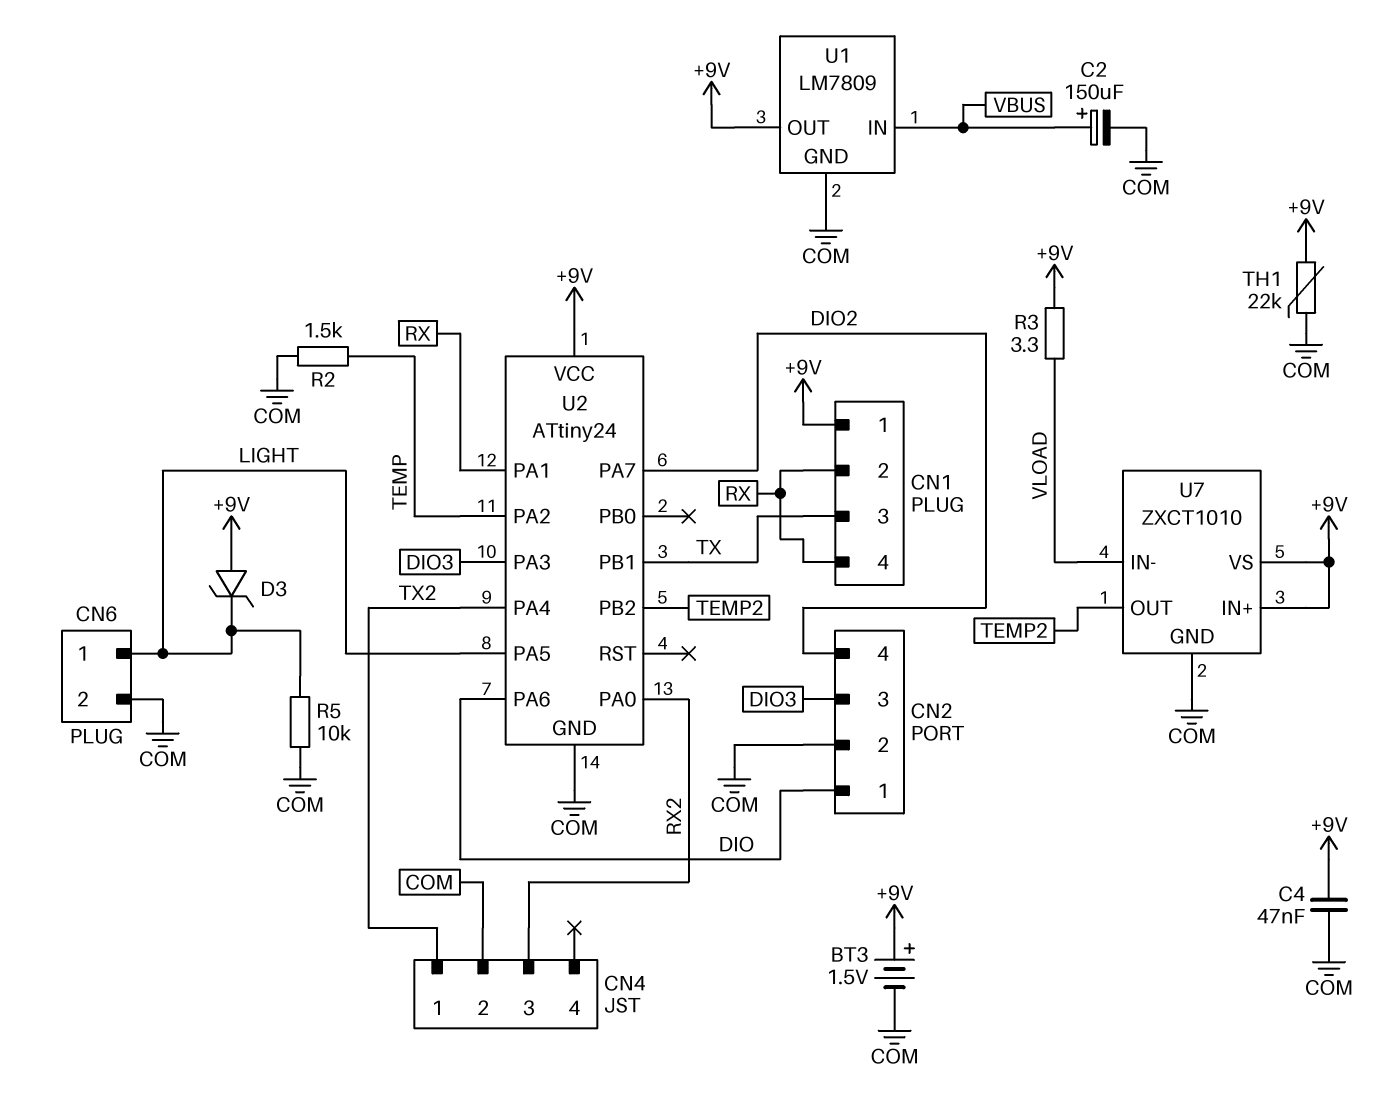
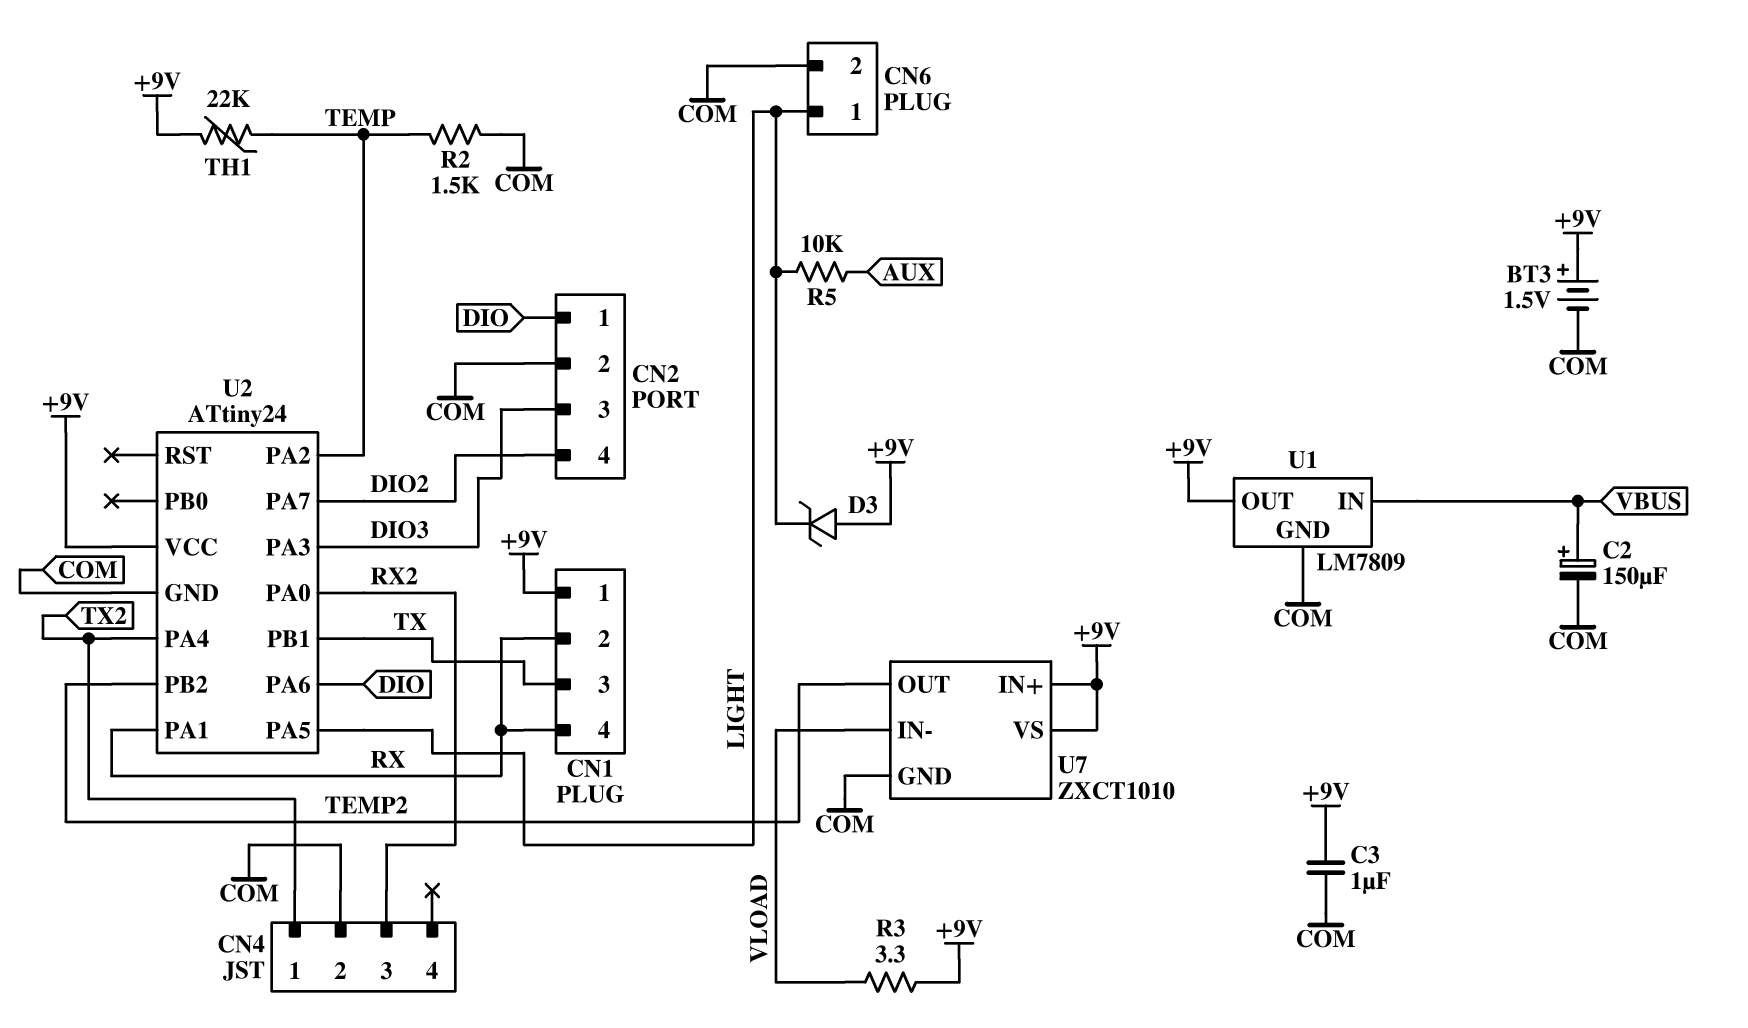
C3: none -> 1uF (+9V, COM)
C4: 47nF (+9V, COM) -> none
R5: 10k (COM, LIGHT) -> 10k (AUX, LIGHT)
TH1: 22k (+9V, COM) -> 22k (+9V, TEMP)

